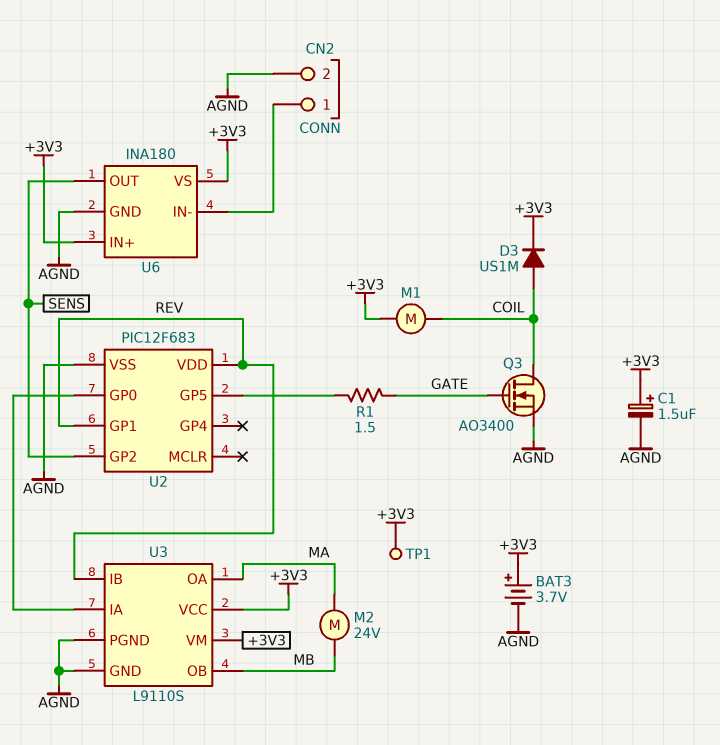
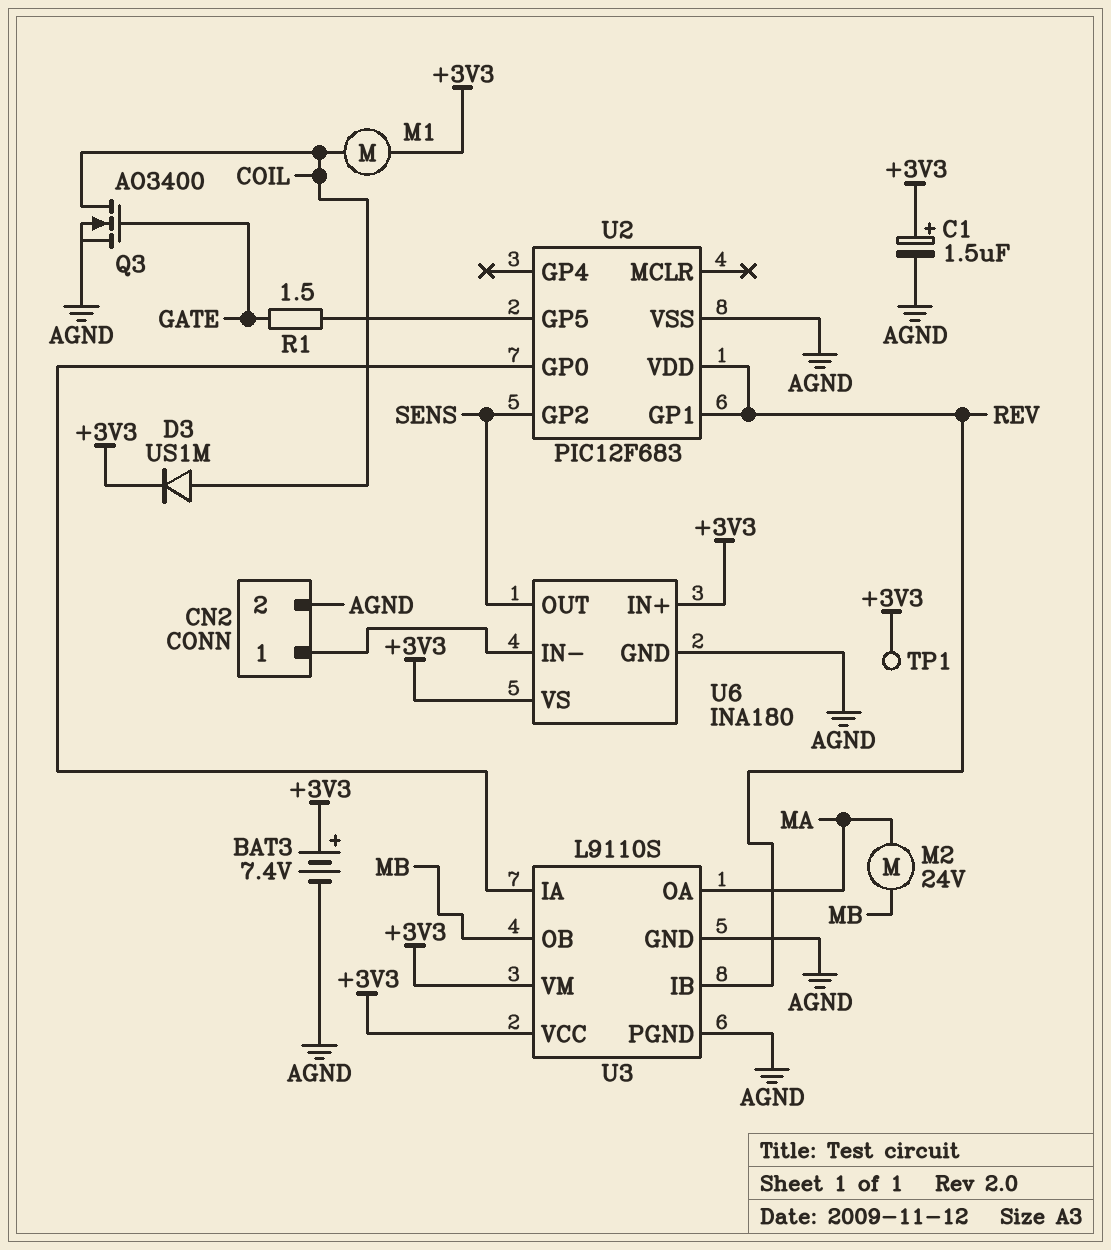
BAT3: 3.7V (plus +3V3, minus AGND) -> 7.4V (plus +3V3, minus AGND)

